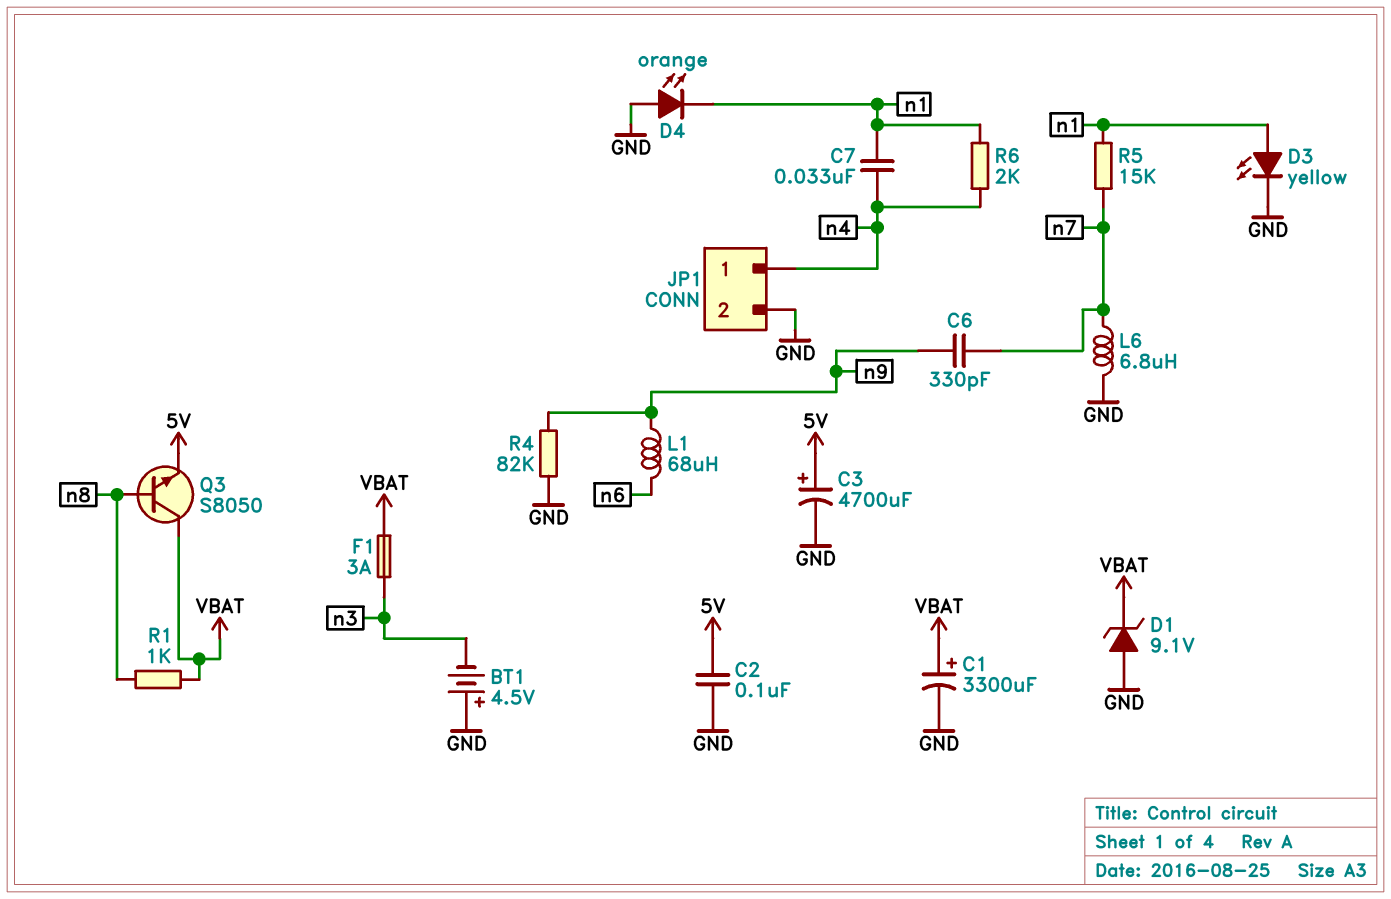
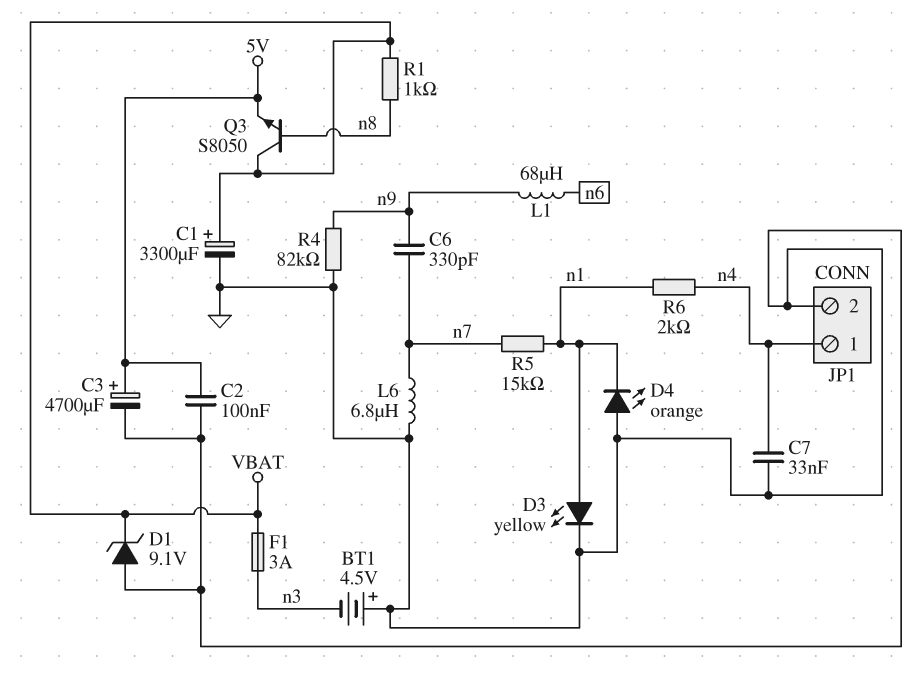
C7: 33nF (n1, n4) -> 33nF (GND, n4)

